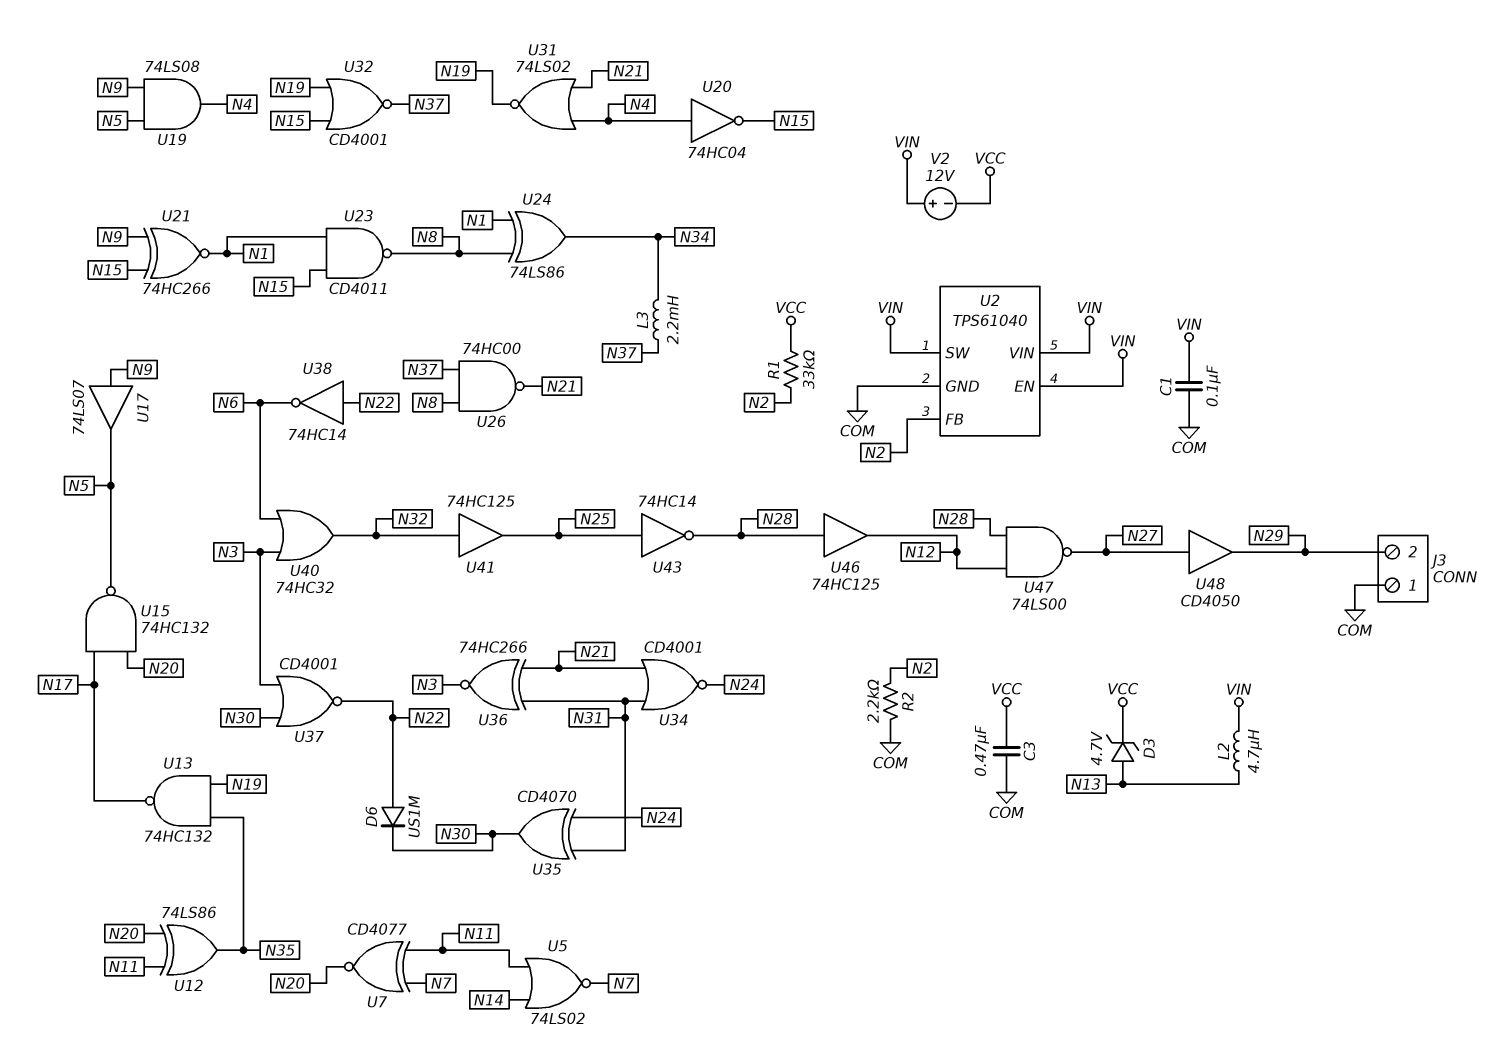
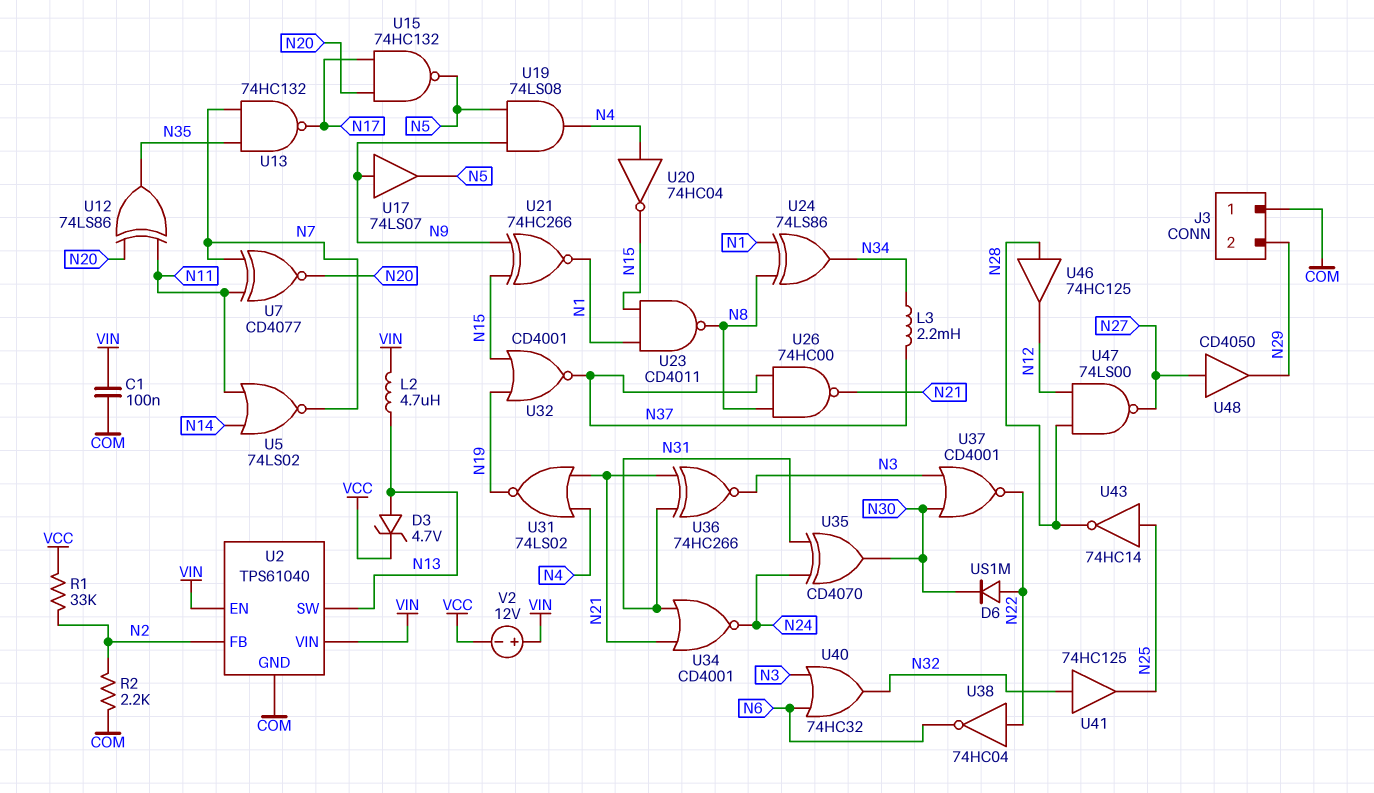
C3: 470nF (COM, VCC) -> none
U2 pin SW: VIN -> N13
U13: NAND 74HC132 (in N19, in N35, out N17) -> NAND 74HC132 (in N7, in N35, out N17)
U38: NOT 74HC14 (in N22, out N6) -> NOT 74HC04 (in N22, out N6)

